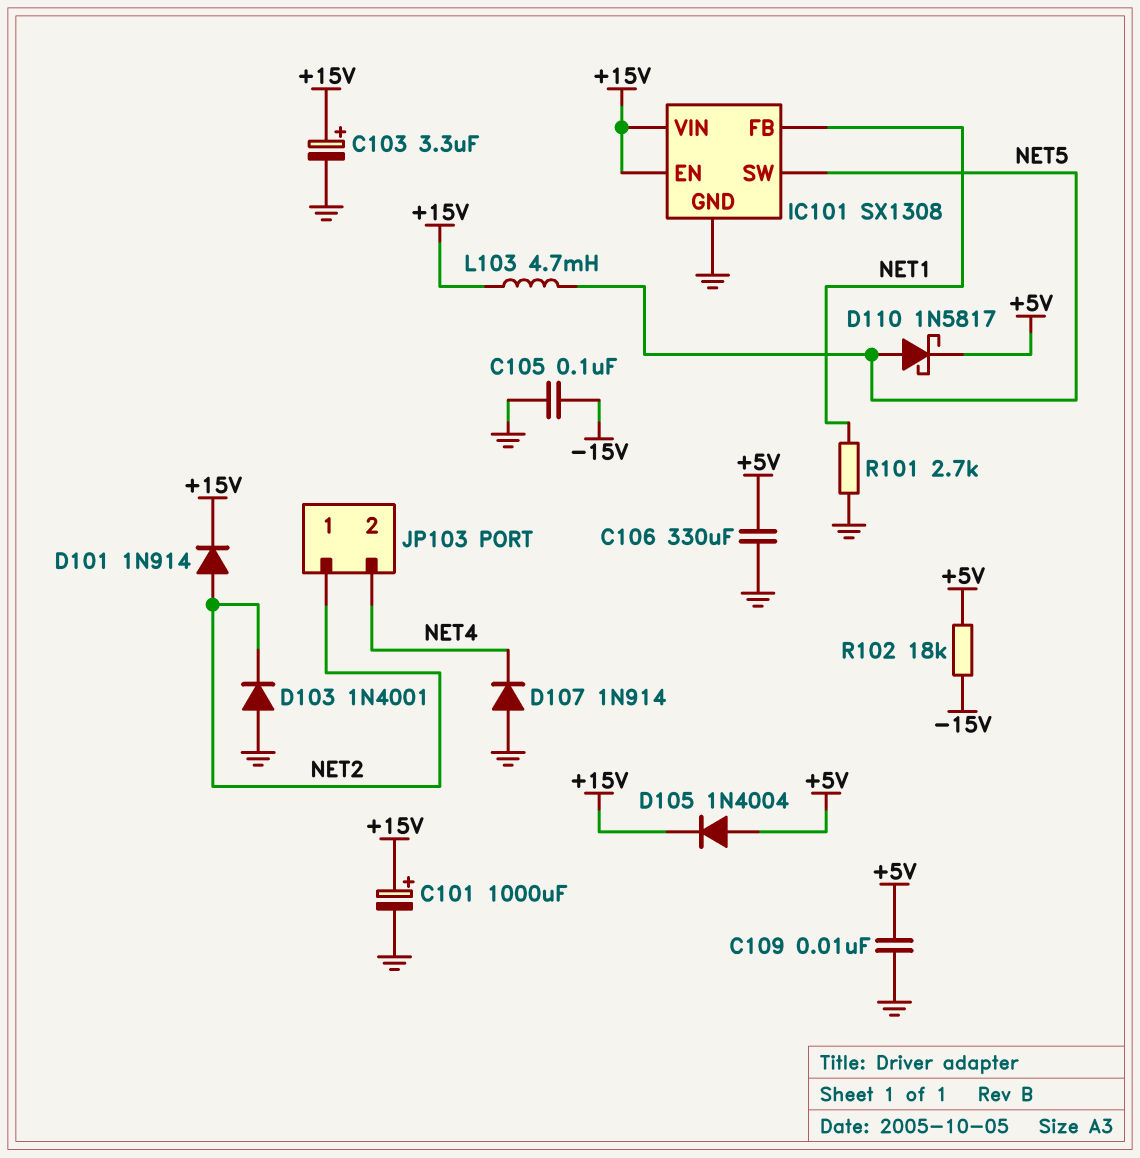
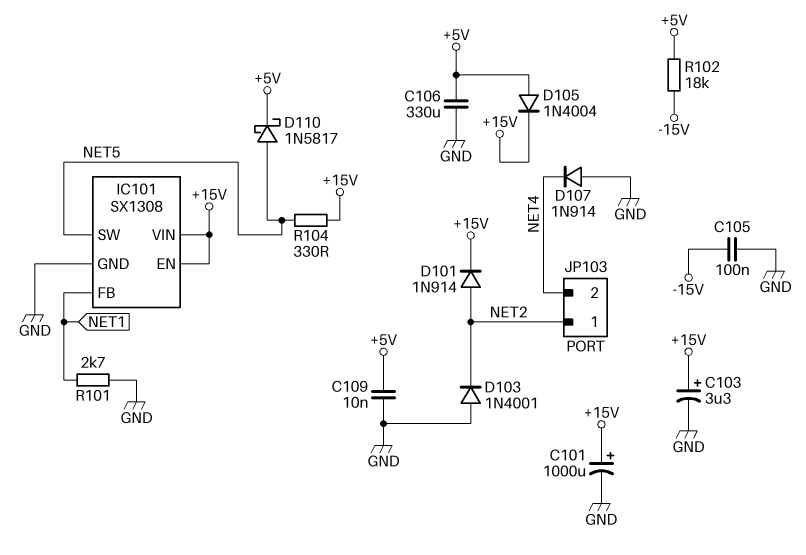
L103: 4.7mH (+15V, NET5) -> none
R104: none -> 330 (+15V, NET5)

